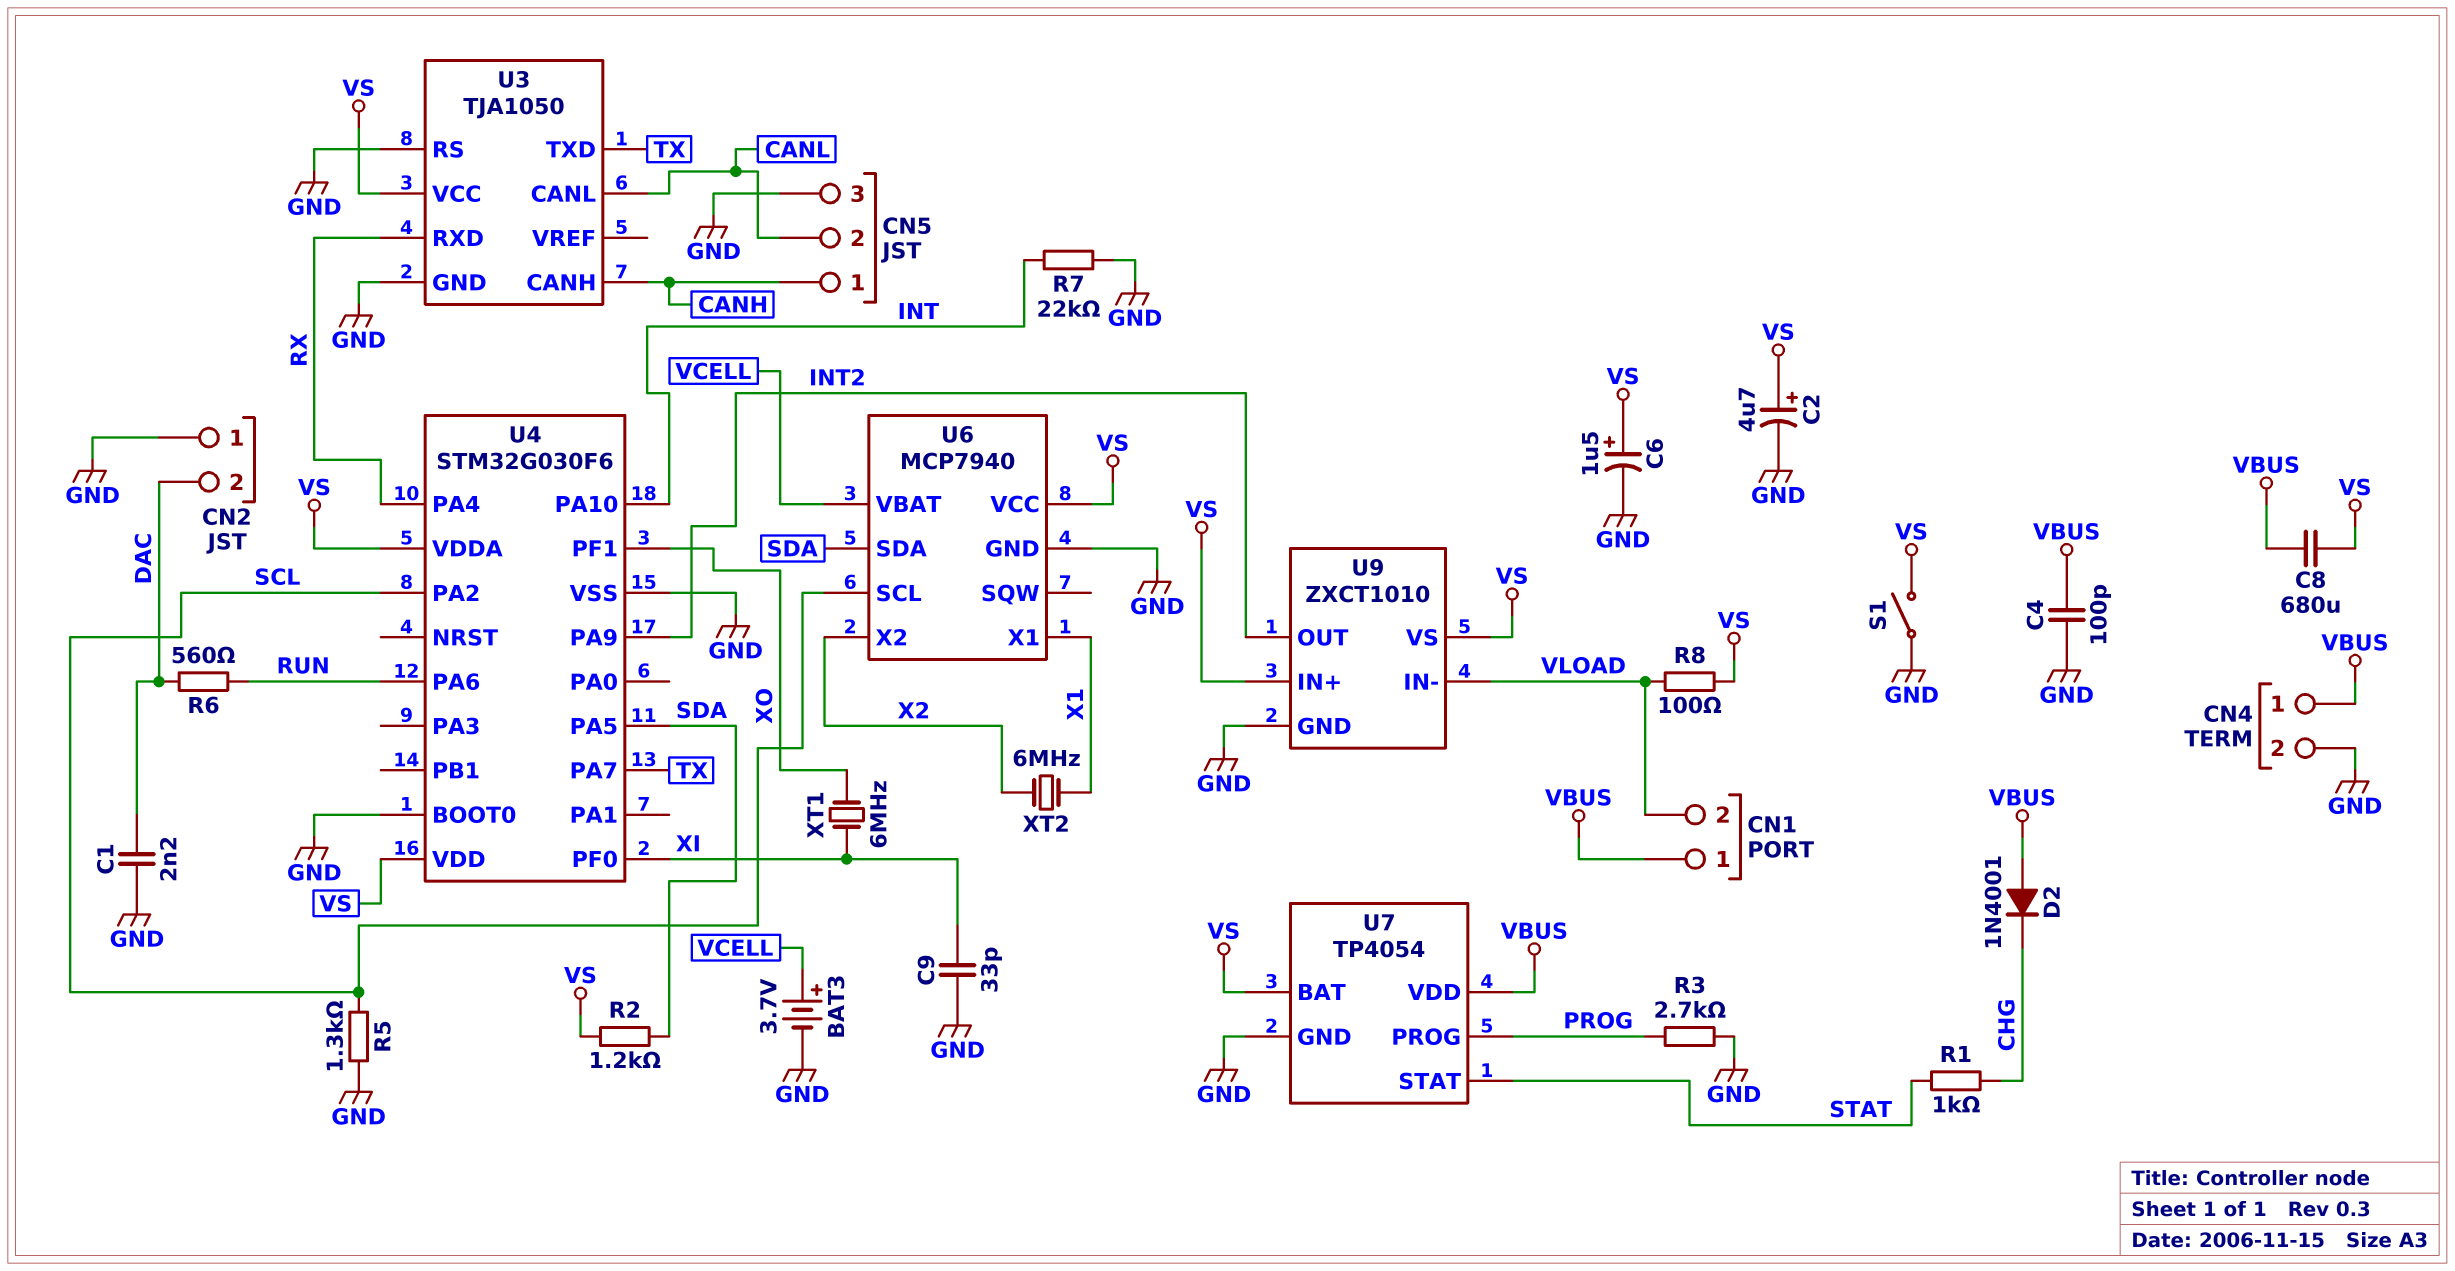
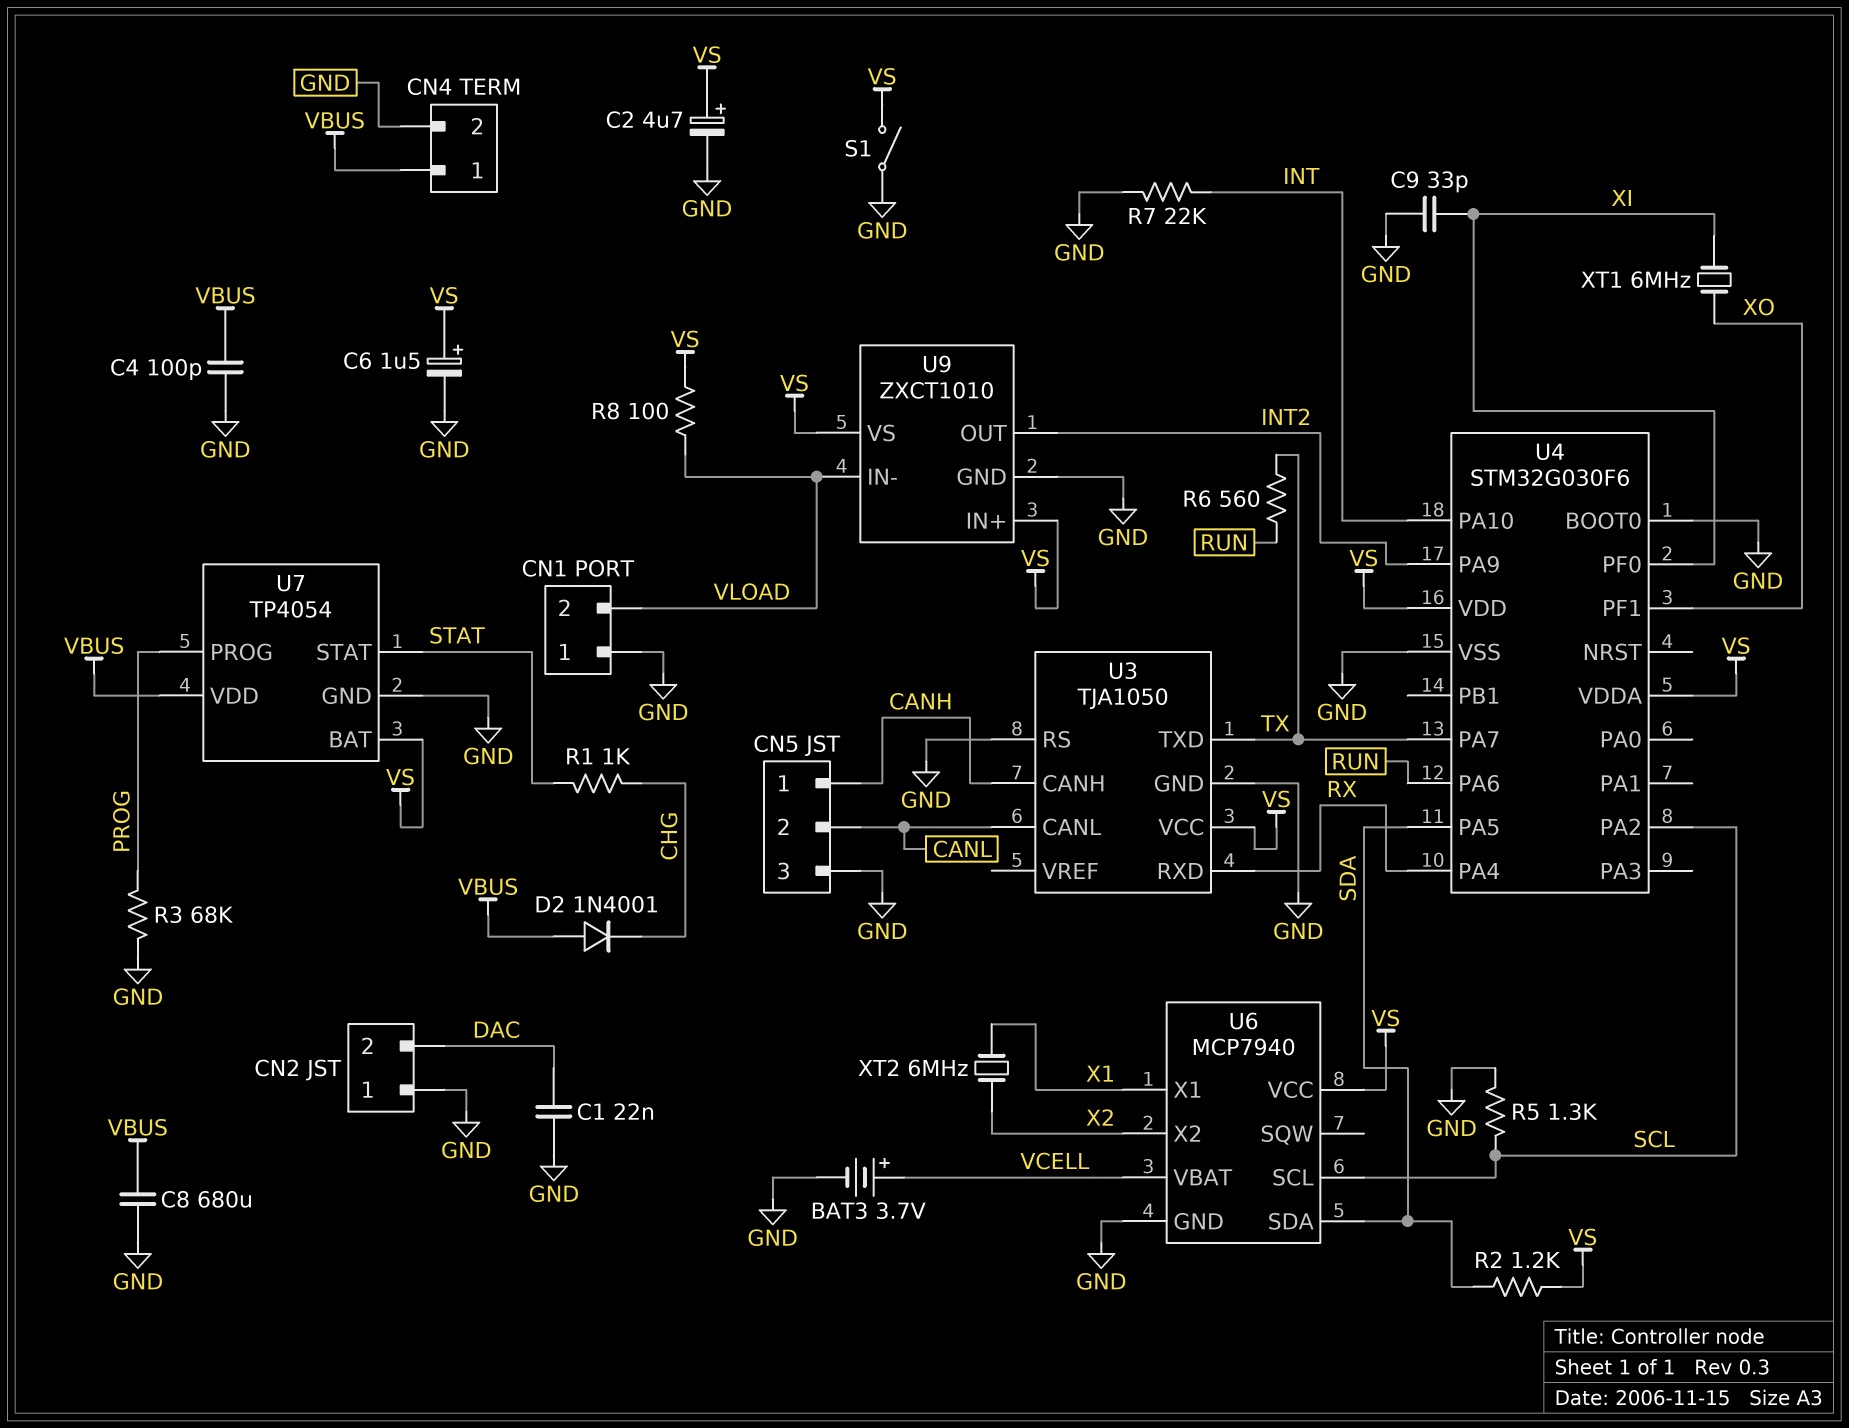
C1: 2.2nF (DAC, GND) -> 22nF (DAC, GND)
C8: 680uF (VBUS, VS) -> 680uF (GND, VBUS)
CN1 pin 1: VBUS -> GND
R3: 2.7k (GND, PROG) -> 68k (GND, PROG)
R6: 560 (DAC, RUN) -> 560 (RUN, TX)

